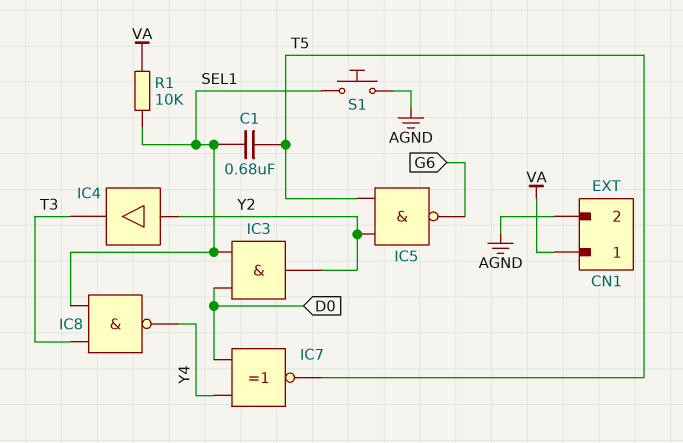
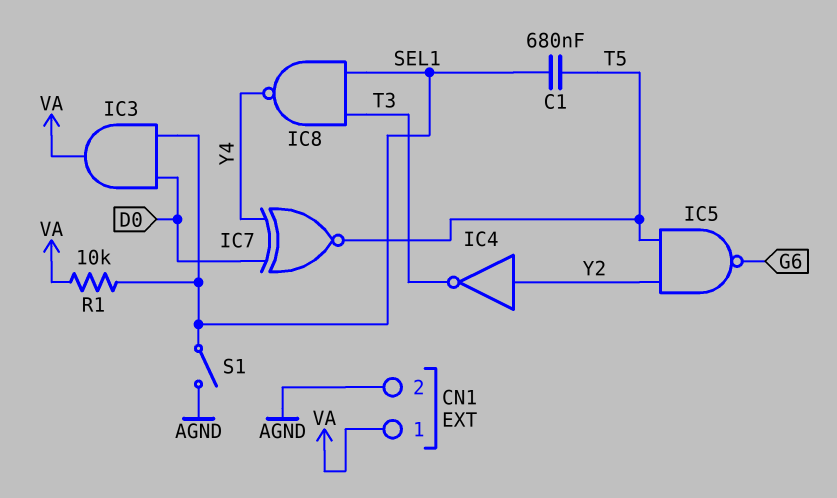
IC3: AND (in D0, in SEL1, out Y2) -> AND (in D0, in SEL1, out VA)
IC4: buffer (in Y2, out T3) -> NOT (in Y2, out T3)
S1: button (AGND, SEL1) -> switch (AGND, SEL1)

